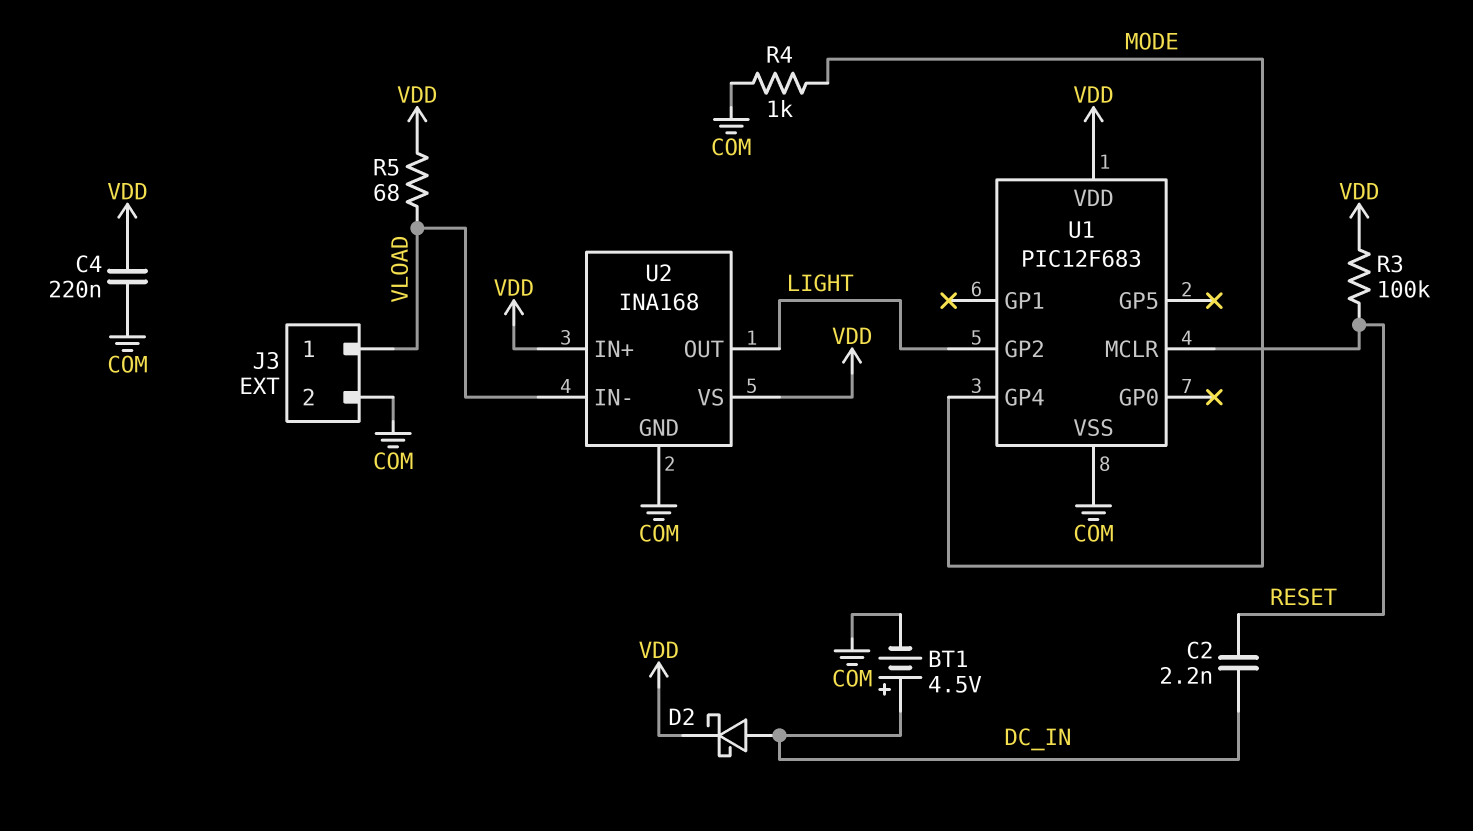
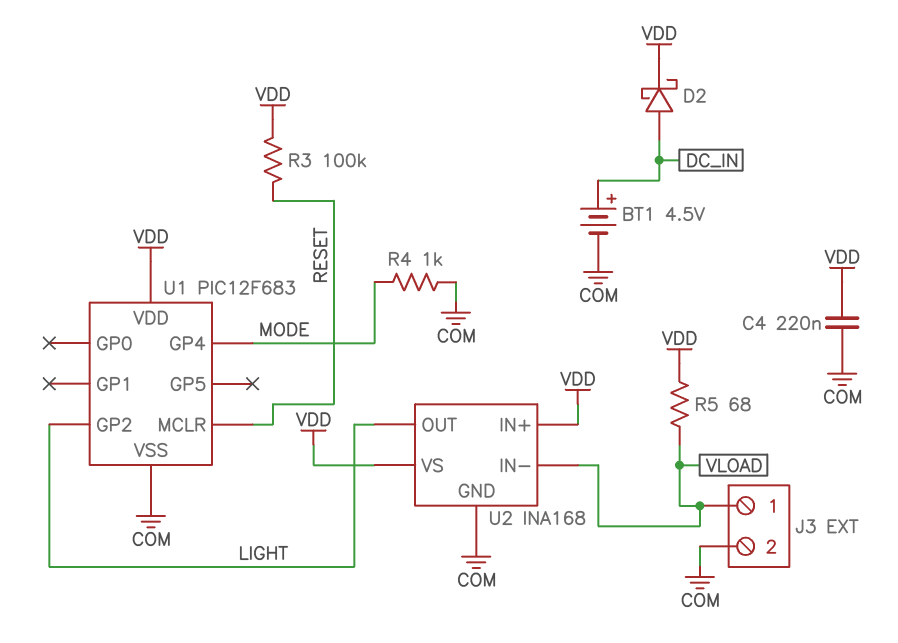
C2: 2.2nF (DC_IN, RESET) -> none

